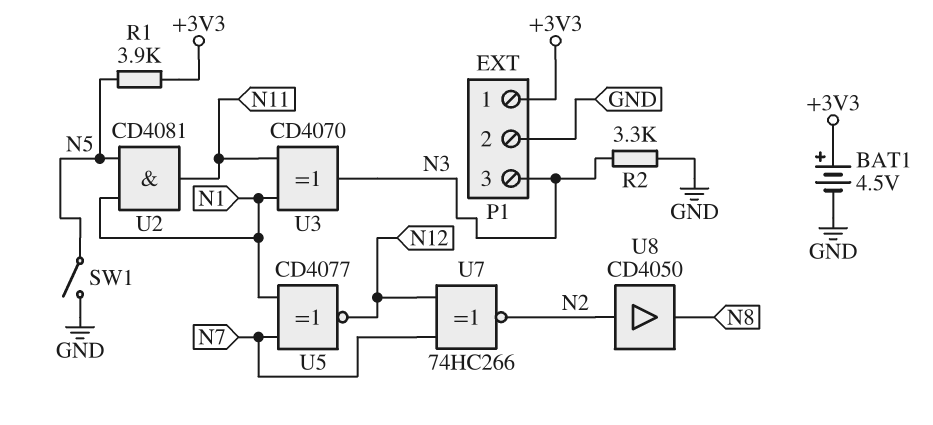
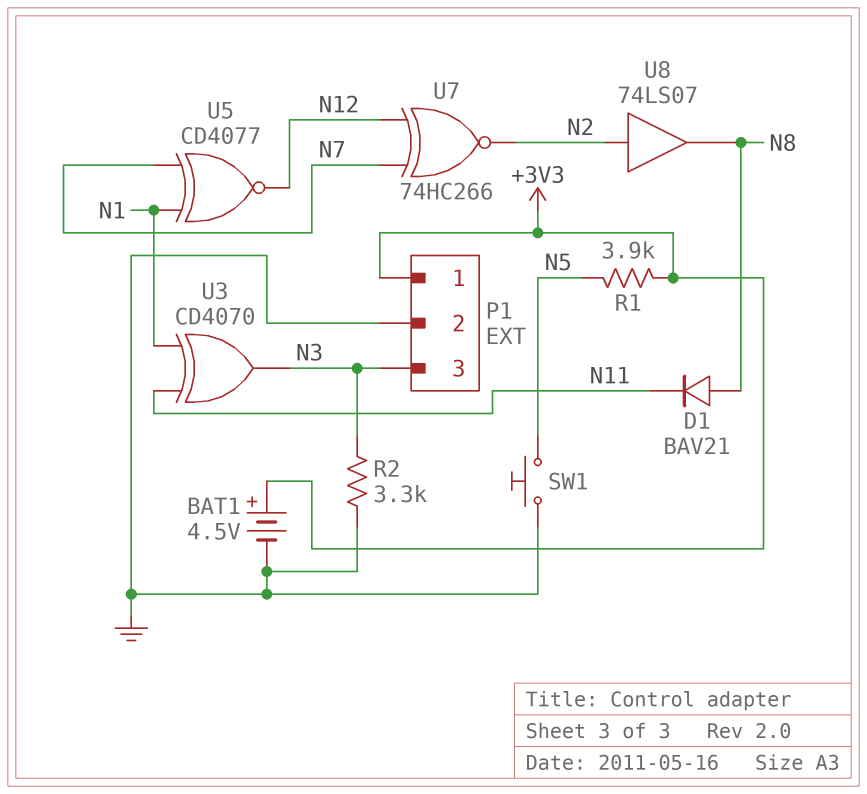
D1: none -> diode BAV21 (A N8, K N11)
SW1: switch (GND, N5) -> button (GND, N5)
U2: AND CD4081 (in N1, in N5, out N11) -> none
U8: buffer CD4050 (in N2, out N8) -> buffer 74LS07 (in N2, out N8)

